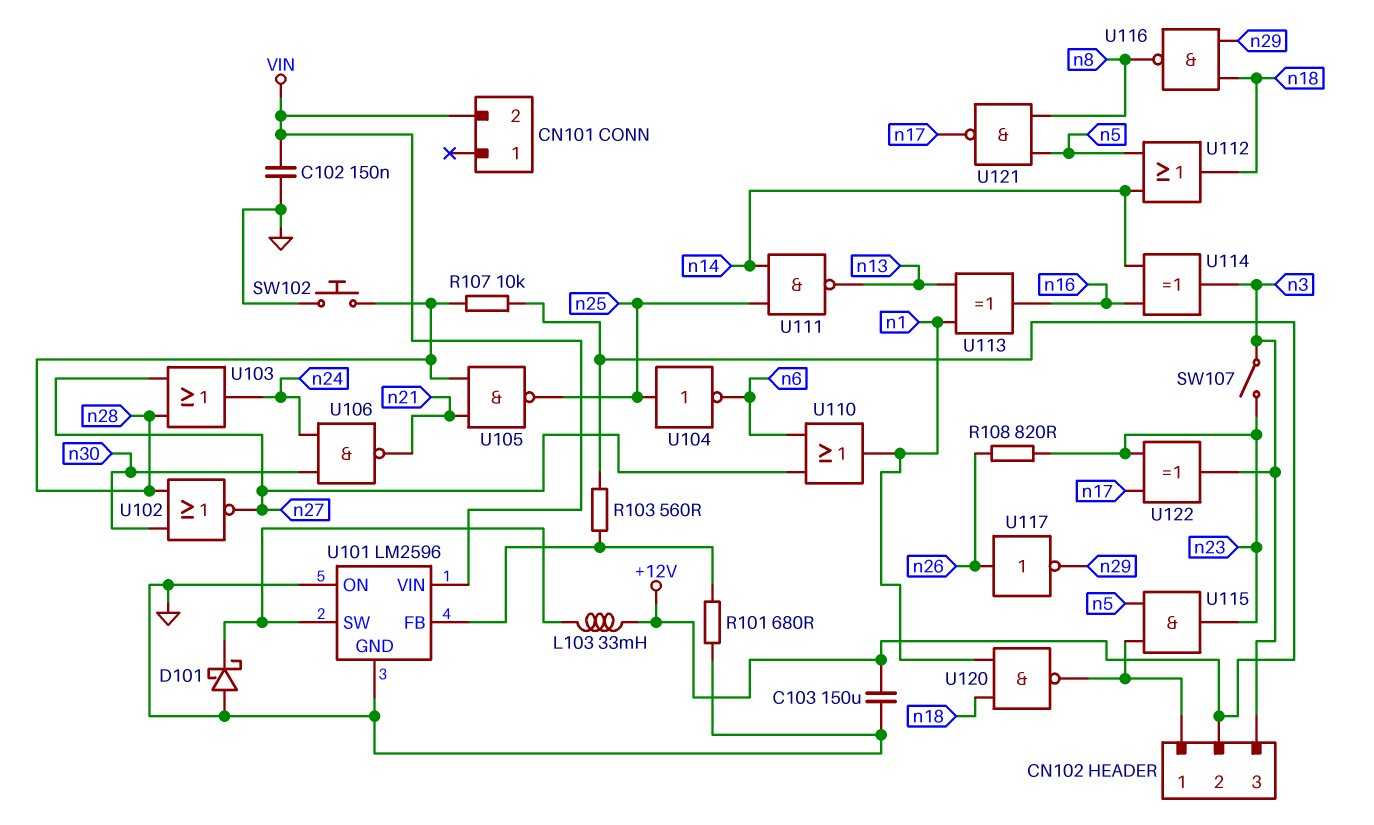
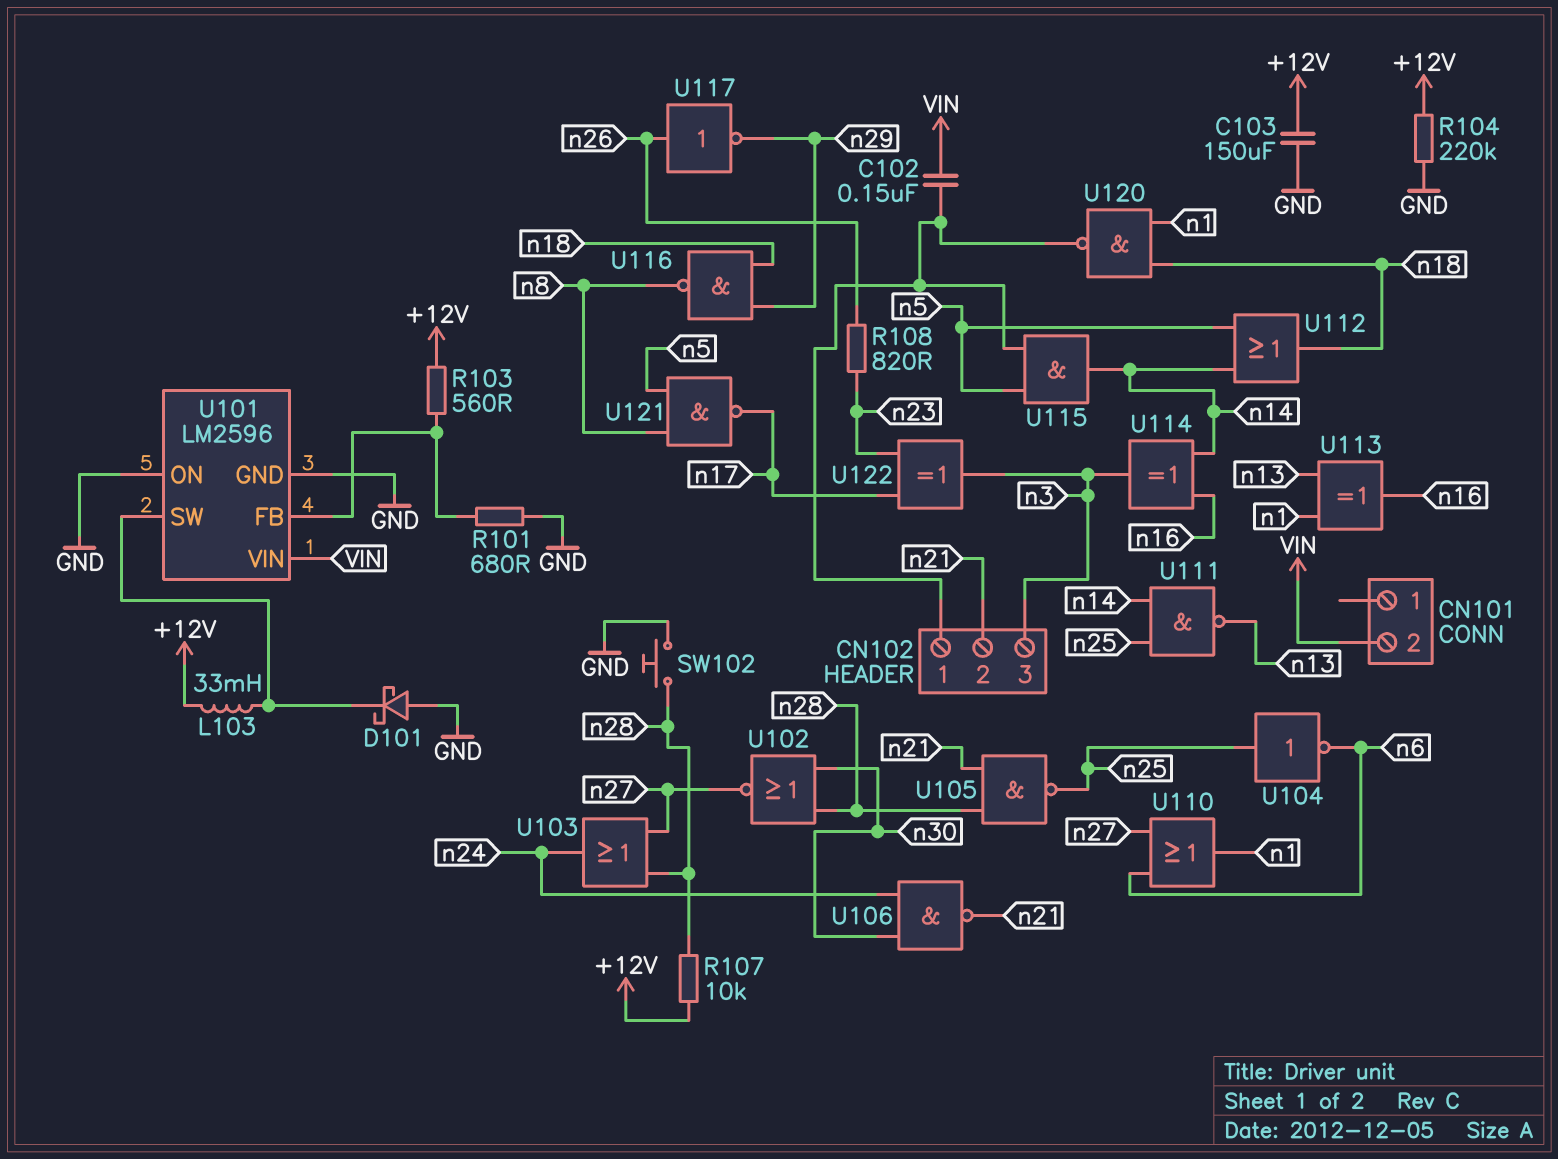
C102: 150nF (GND, VIN) -> 150nF (CN102/1, VIN)
CN102 pin 2: +12V -> n21
R104: none -> 220k (+12V, GND)
SW107: switch (n3, n23) -> none
U115: AND (in CN102/1, in n5, out n23) -> AND (in CN102/1, in n5, out n14)

